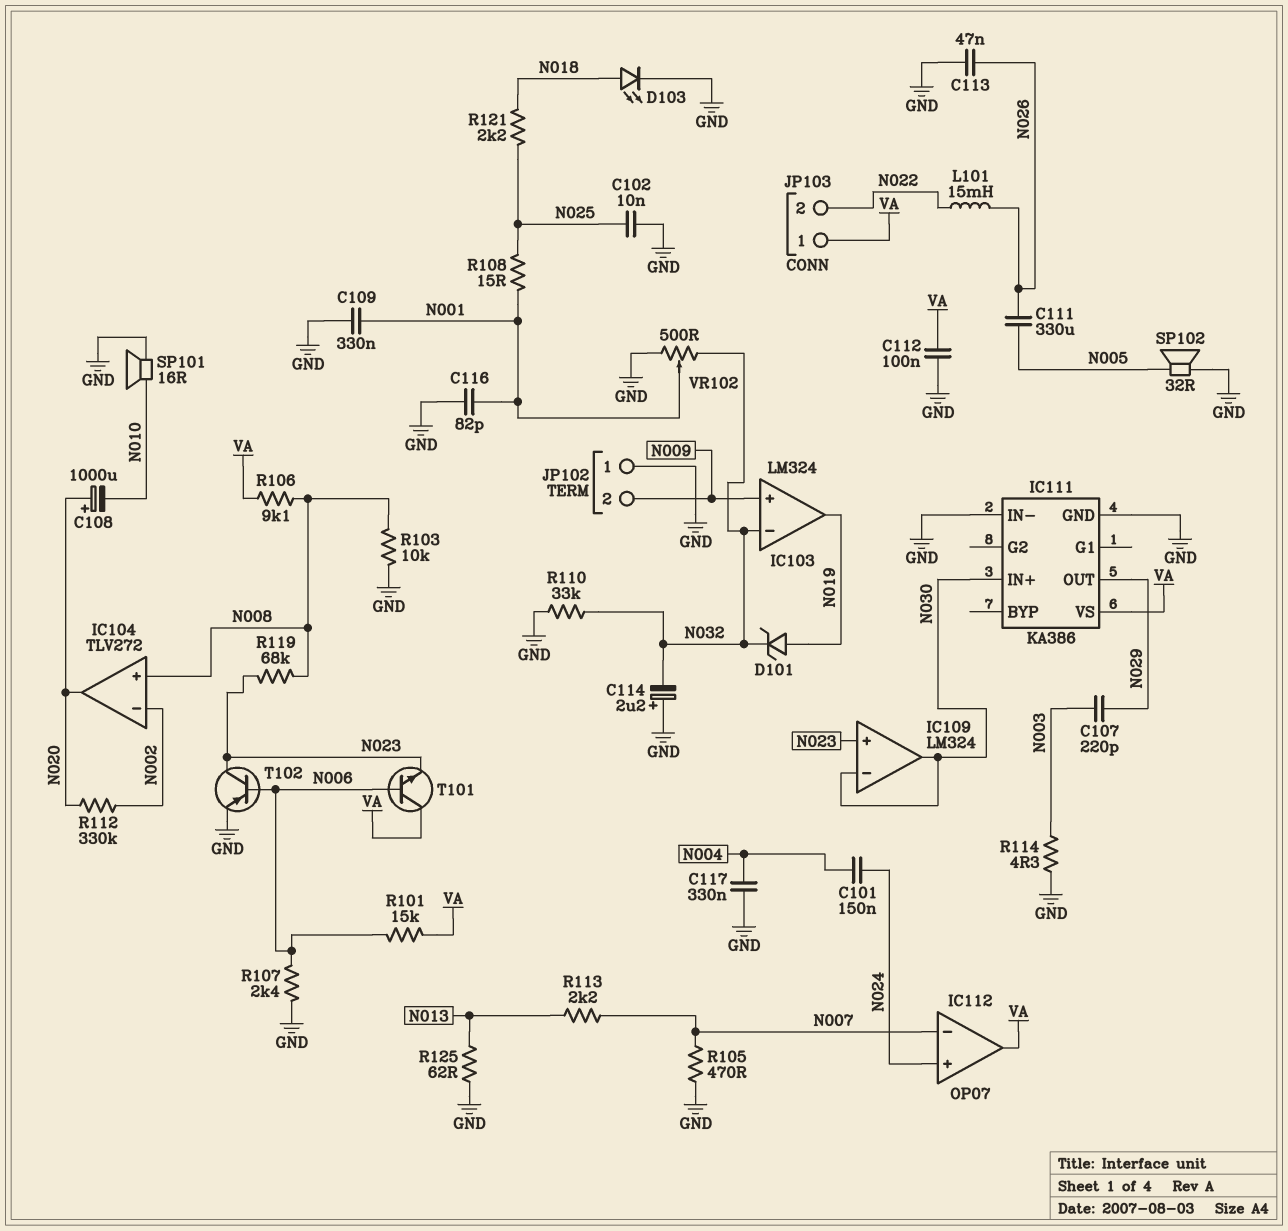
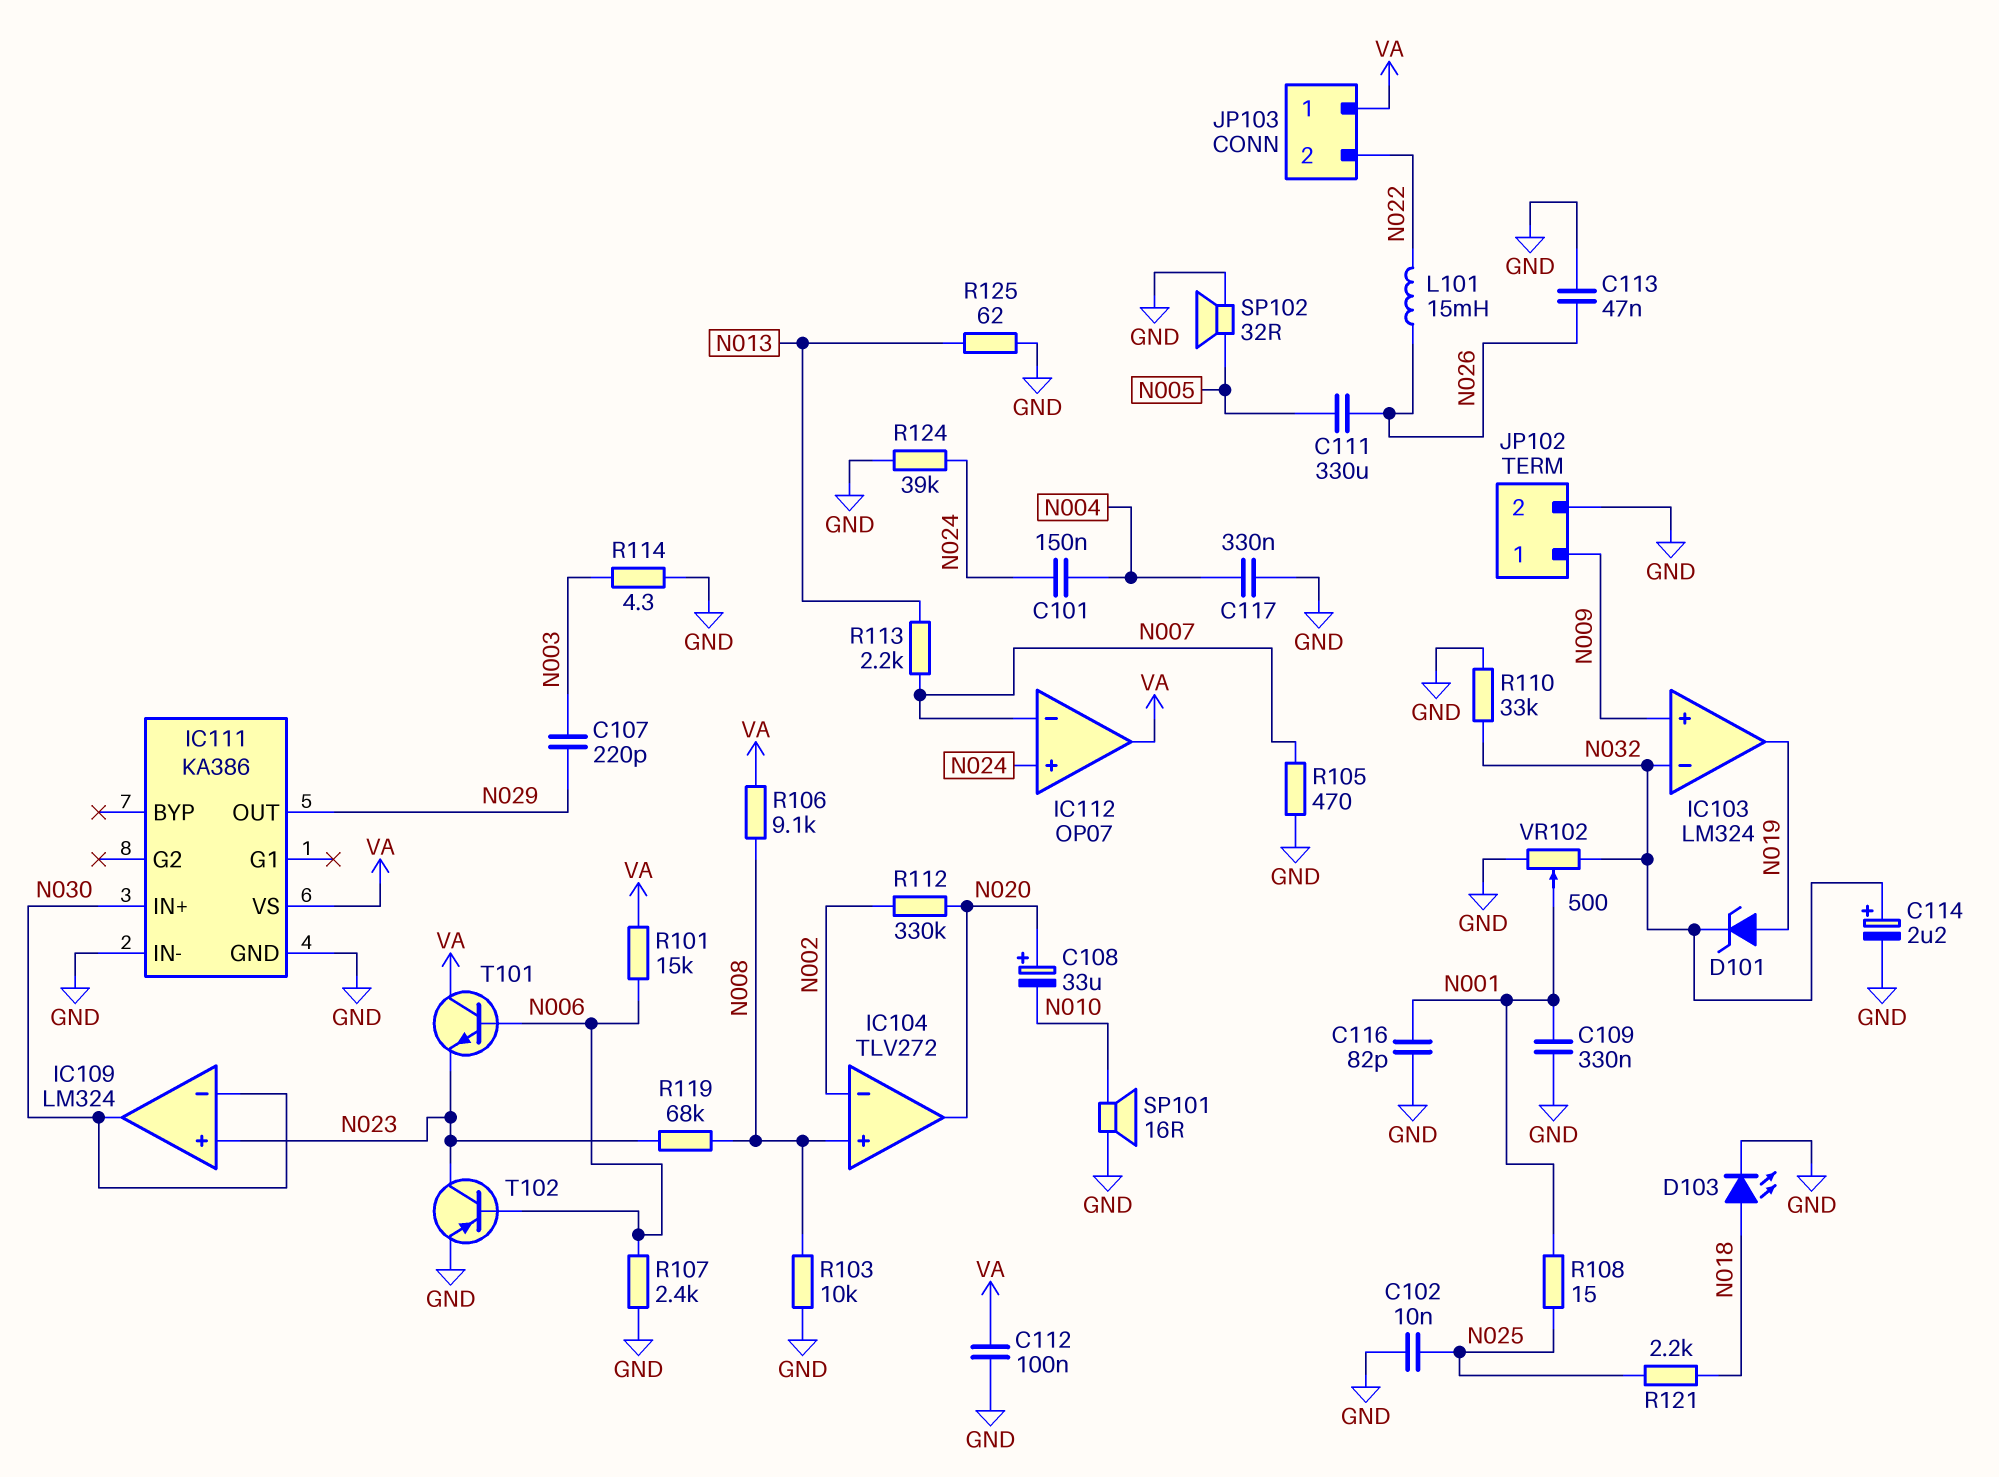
C108: 1000uF (plus N020, minus N010) -> 33uF (plus N020, minus N010)
C114: 2.2uF (plus GND, minus N032) -> 2.2uF (plus N032, minus GND)
JP102 pin 1: GND -> N009
JP102 pin 2: N009 -> GND
R124: none -> 39k (GND, N024)

